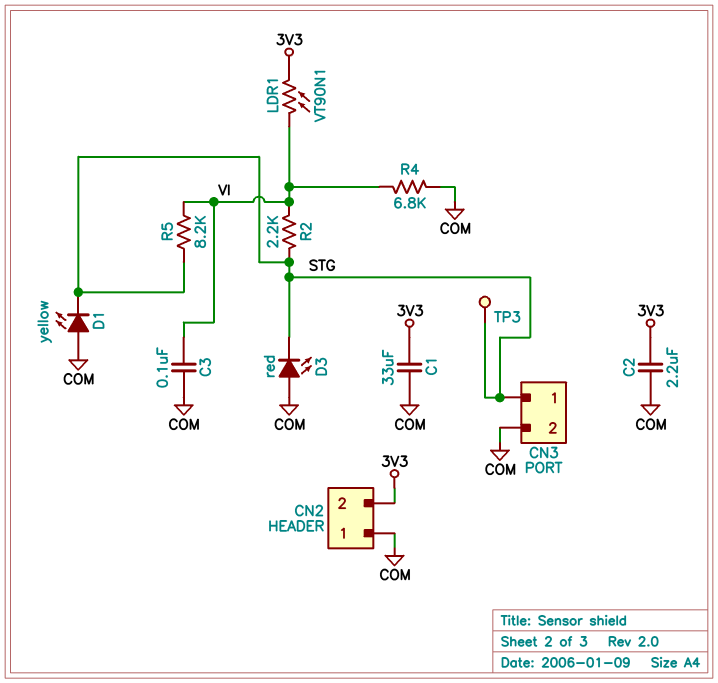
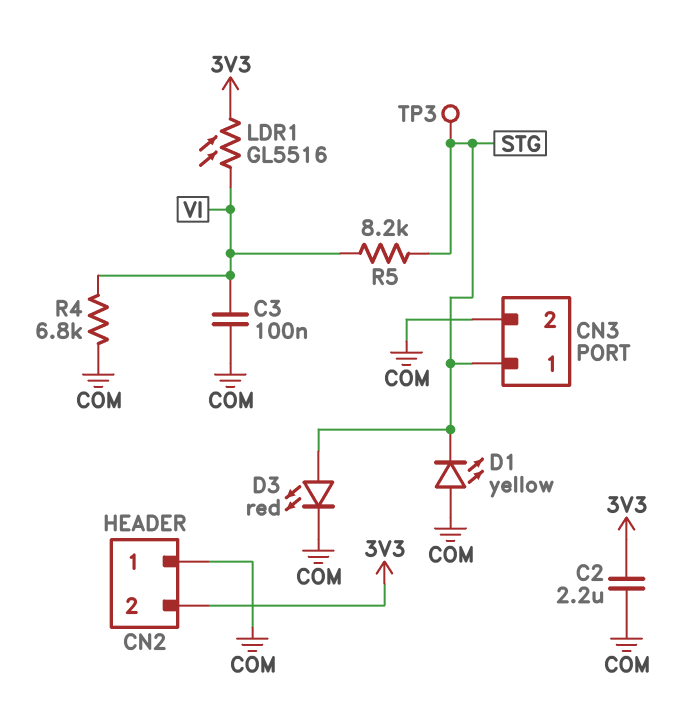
C1: 33uF (3V3, COM) -> none
D3: LED red (A COM, K STG) -> LED red (A STG, K COM)
LDR1: VT90N1 (3V3, VI) -> GL5516 (3V3, VI)
R2: 2.2k (STG, VI) -> none

